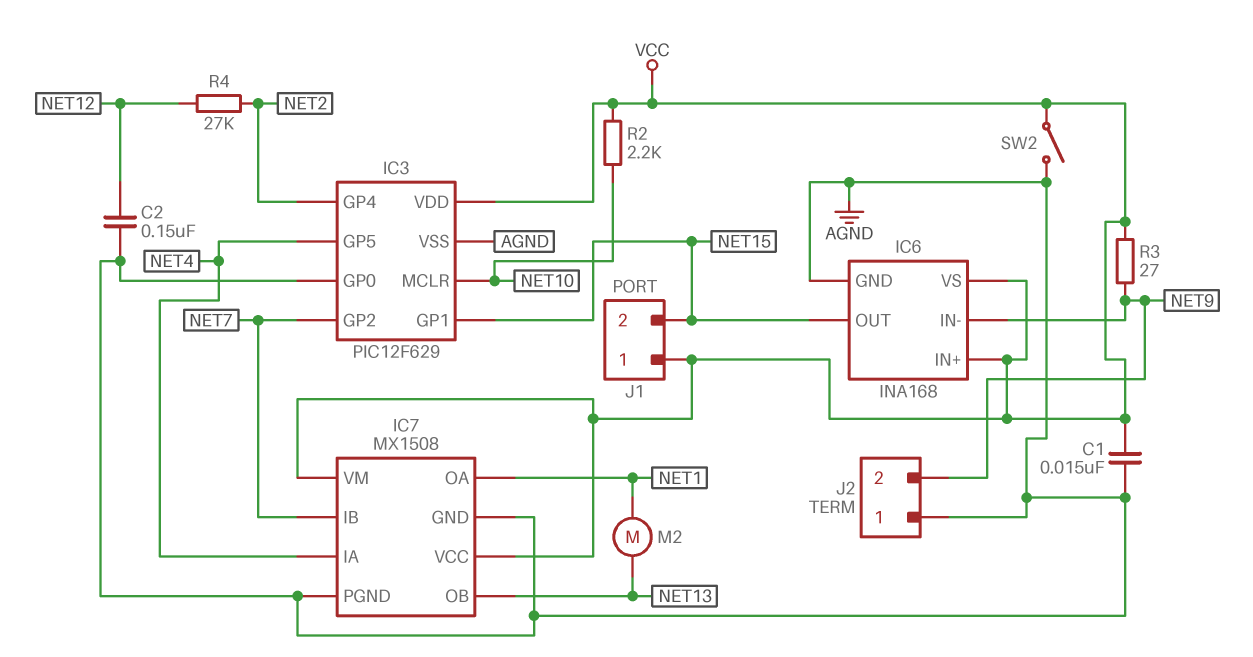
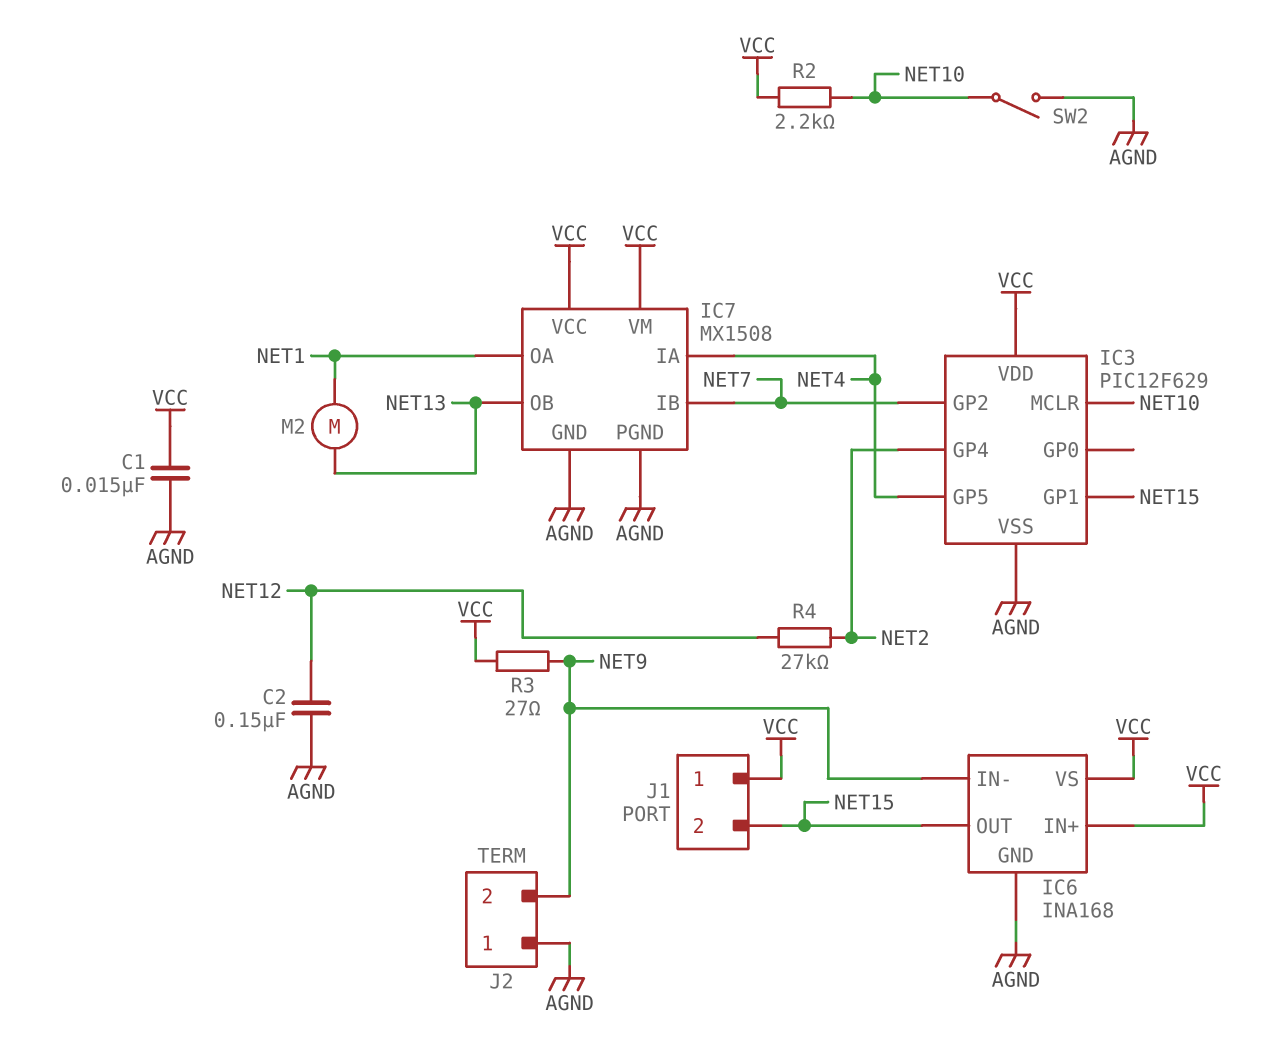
IC3 pin GP0: AGND -> none
SW2: switch (AGND, VCC) -> switch (AGND, NET10)

